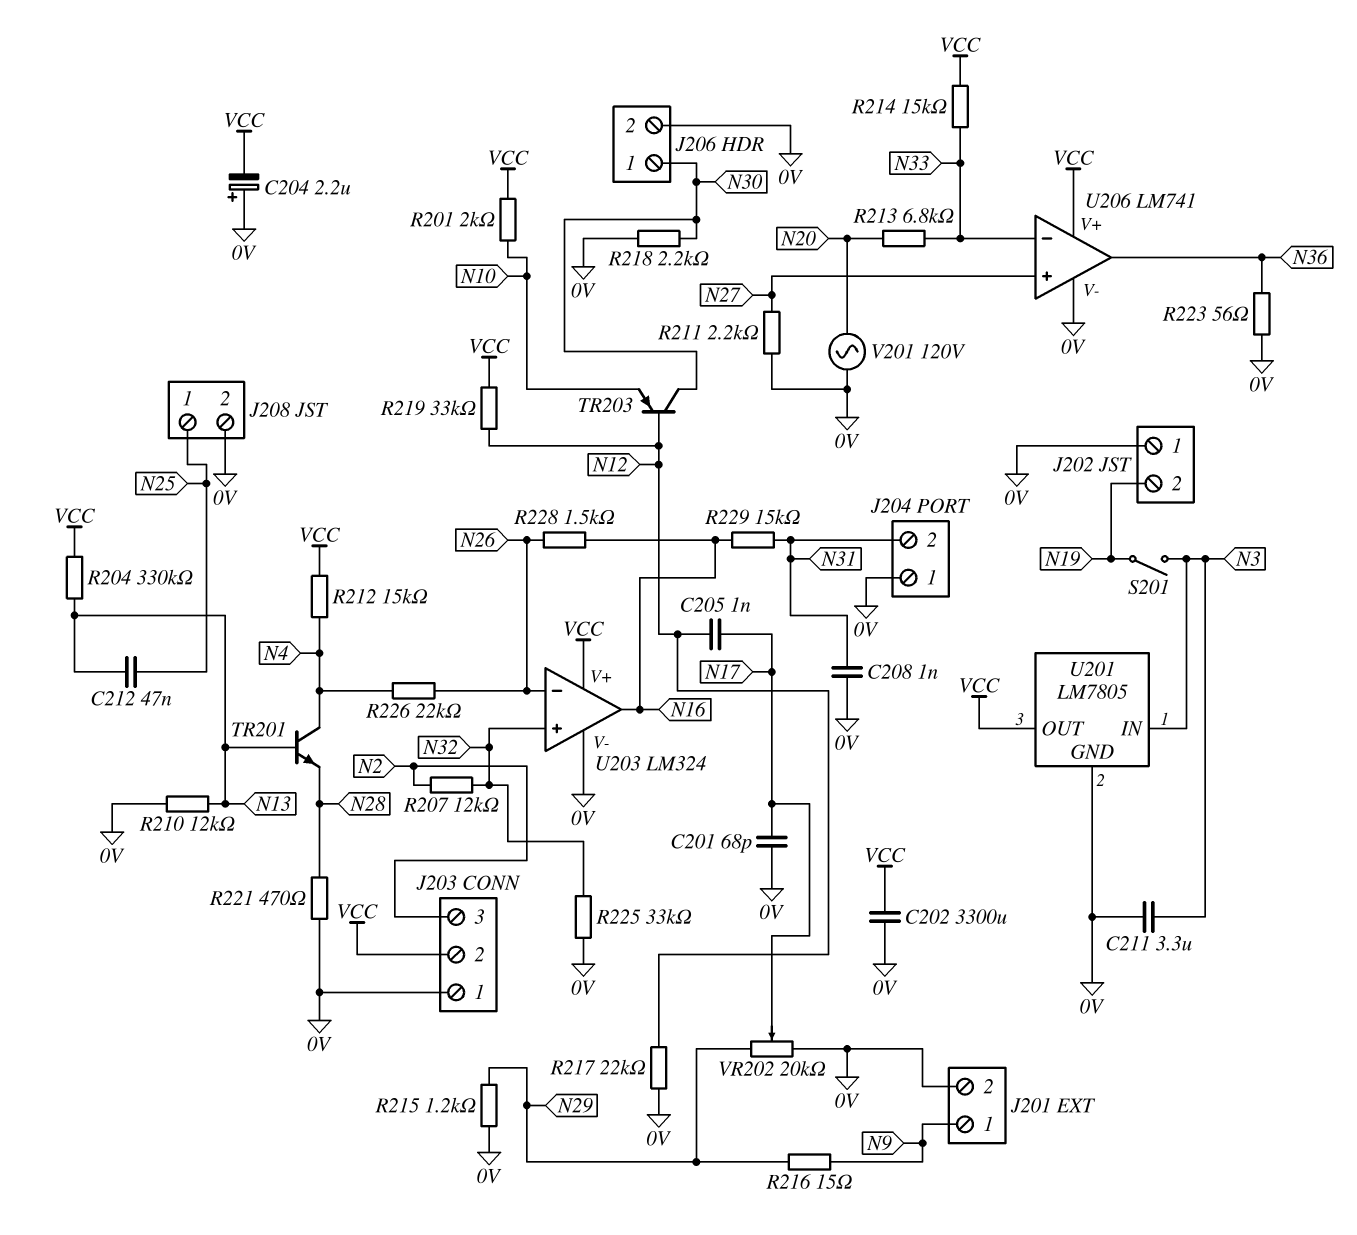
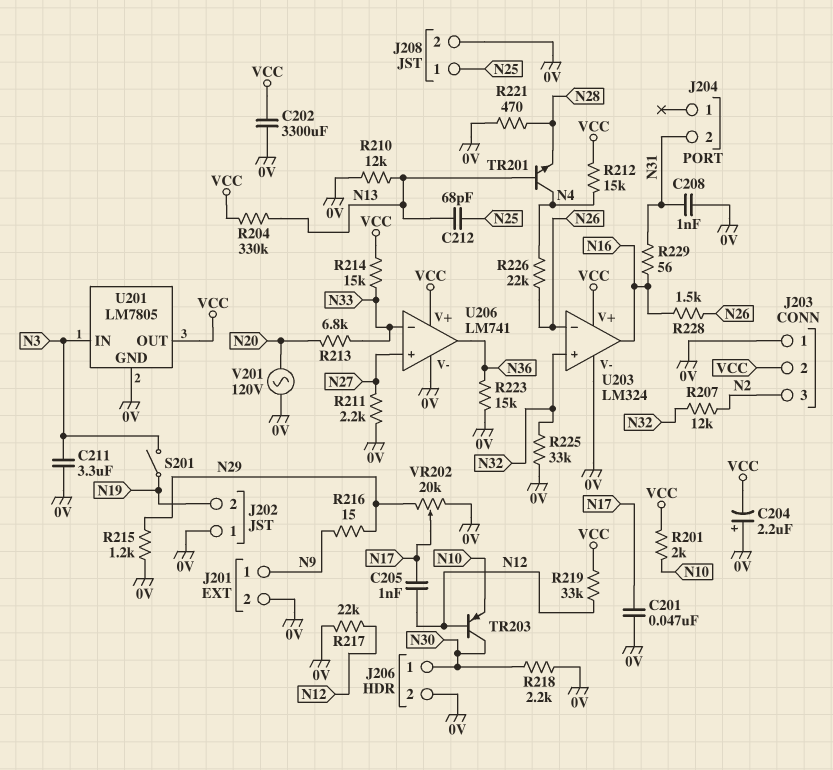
C201: 68pF (0V, N17) -> 47nF (0V, N17)
C212: 47nF (N13, N25) -> 68pF (N13, N25)
J204 pin 1: 0V -> none
R223: 56 (0V, N36) -> 15k (0V, N36)
R229: 15k (N16, N31) -> 56 (N16, N31)

